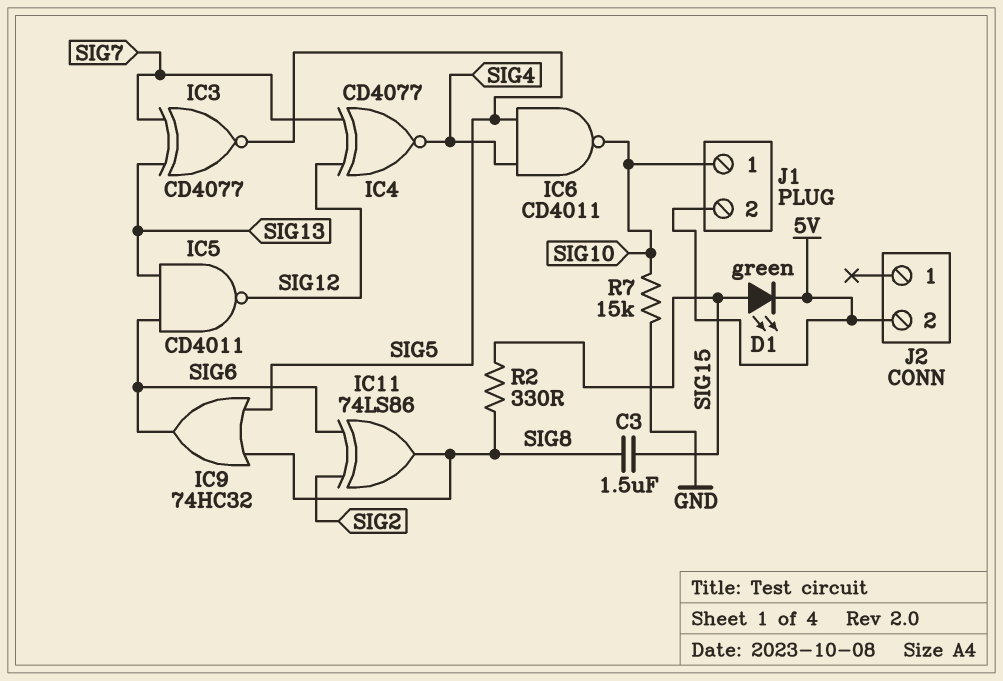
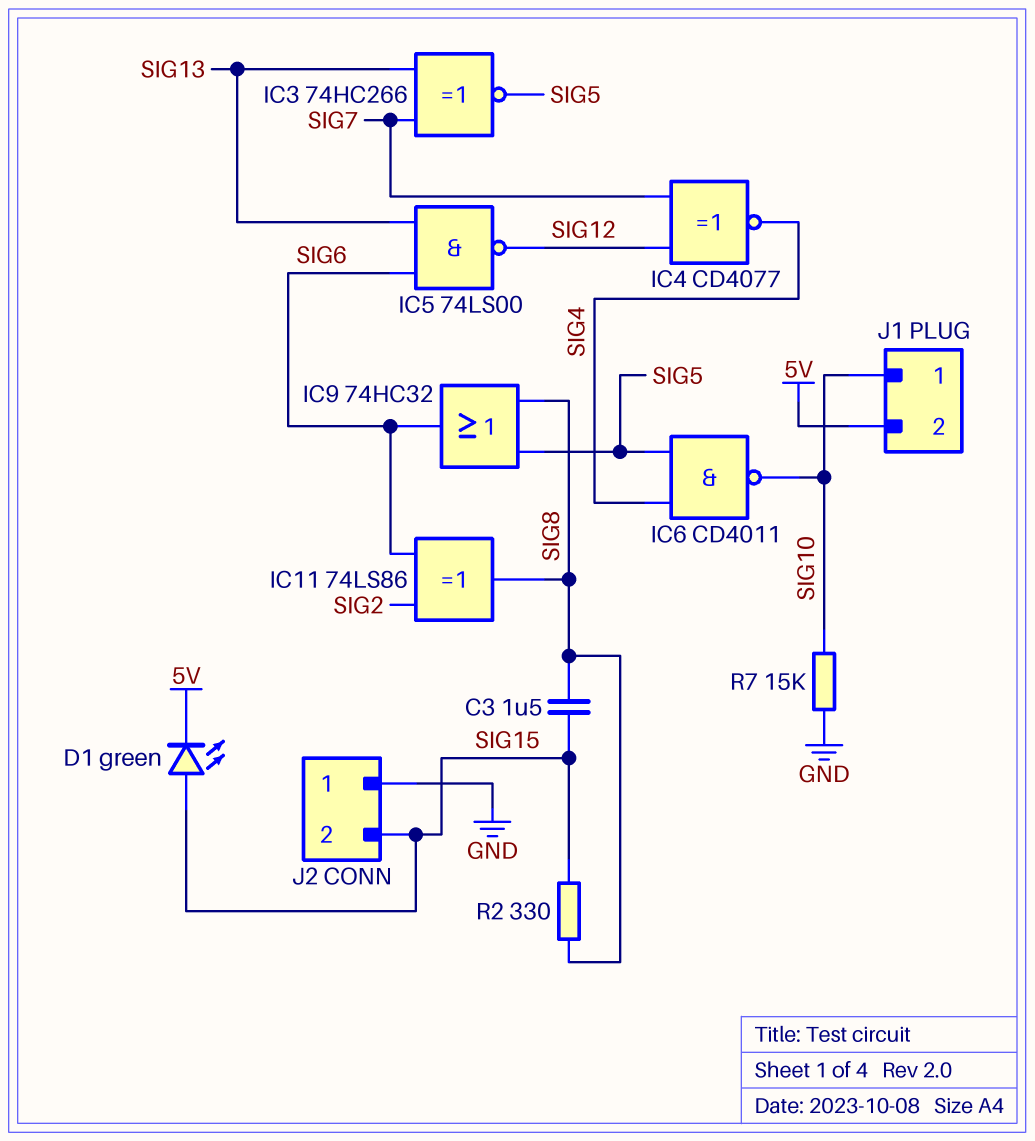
IC3: XNOR CD4077 (in SIG7, in SIG13, out SIG5) -> XNOR 74HC266 (in SIG7, in SIG13, out SIG5)
IC5: NAND CD4011 (in SIG6, in SIG13, out SIG12) -> NAND 74LS00 (in SIG6, in SIG13, out SIG12)
J2 pin 1: none -> GND
J2 pin 2: 5V -> SIG15

